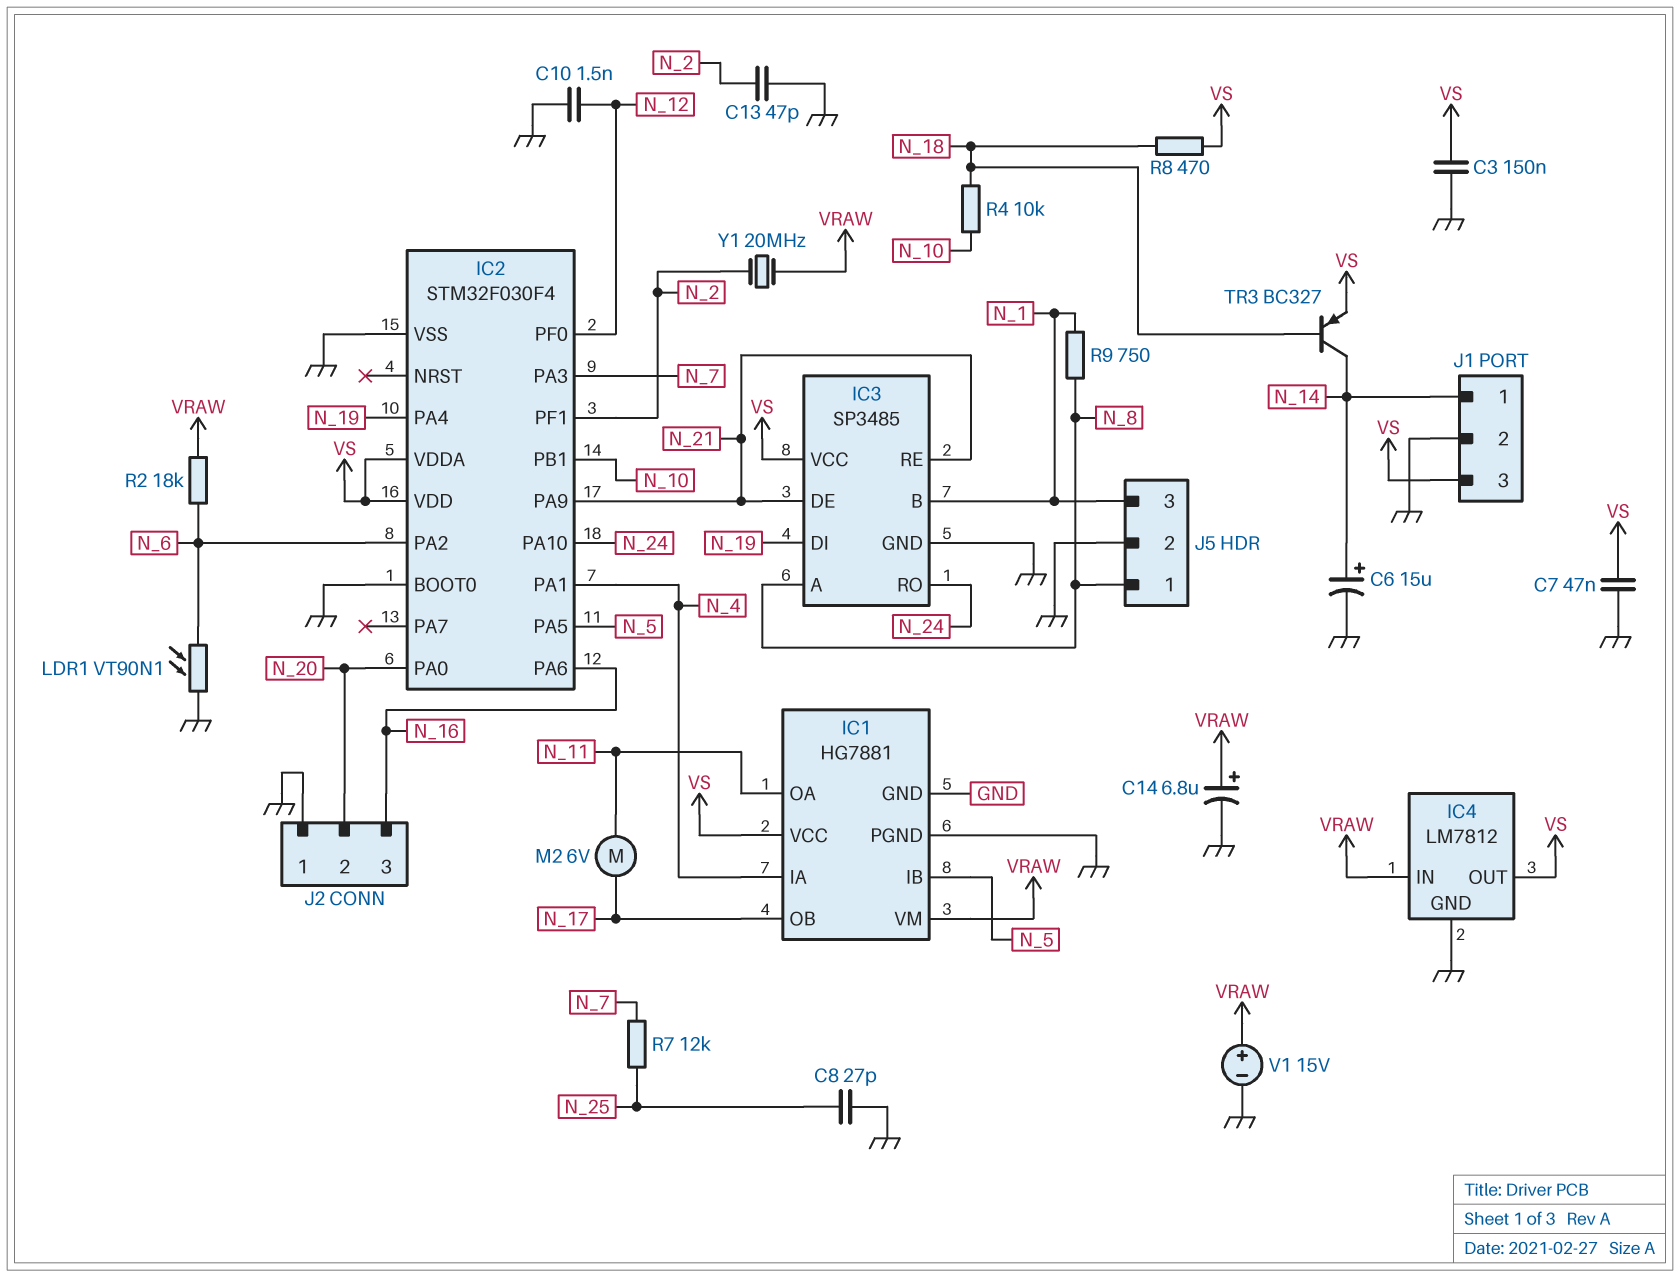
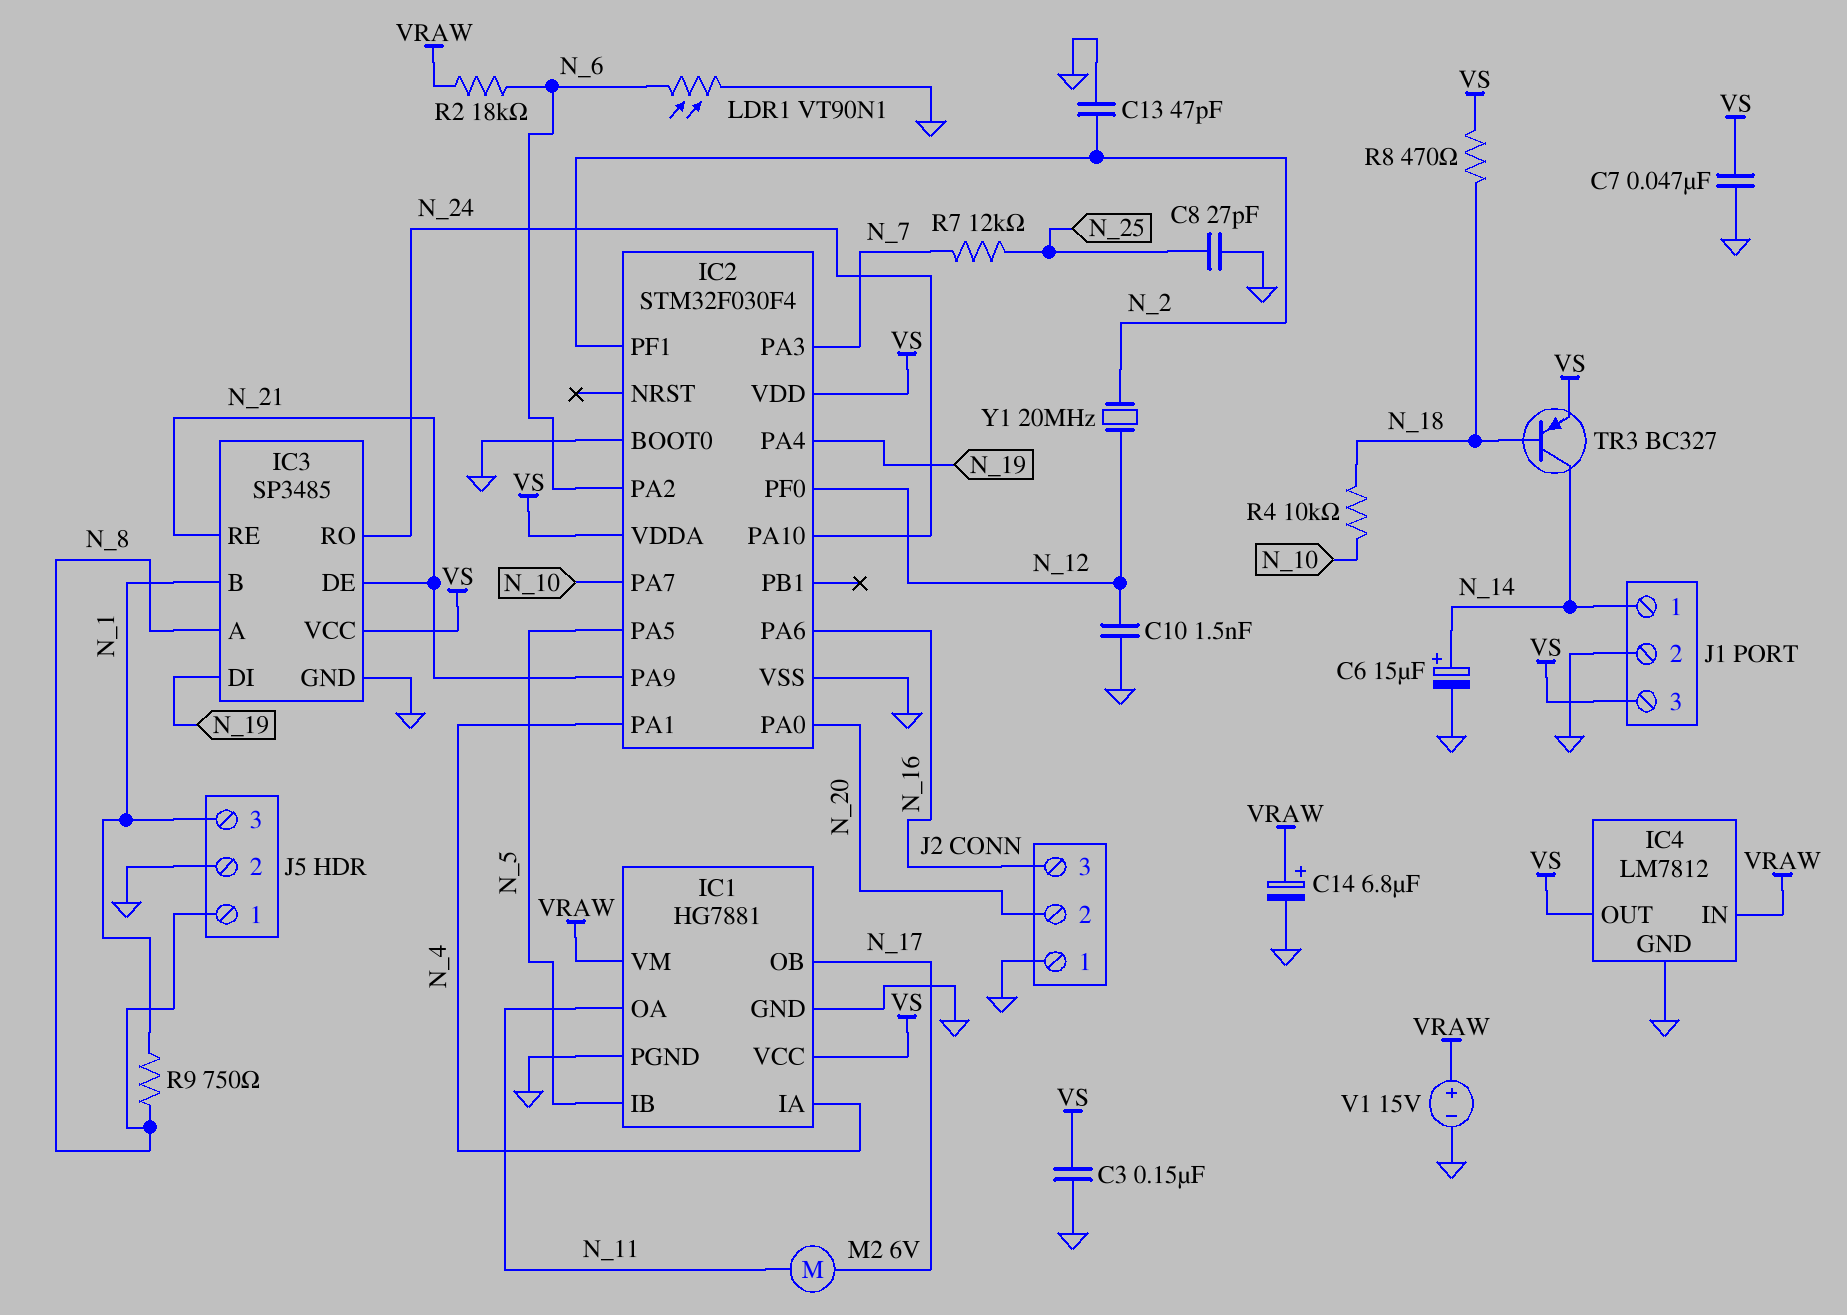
IC2 pin PA7: none -> N_10
IC2 pin PB1: N_10 -> none
Y1: 20MHz (N_2, VRAW) -> 20MHz (N_2, N_12)

